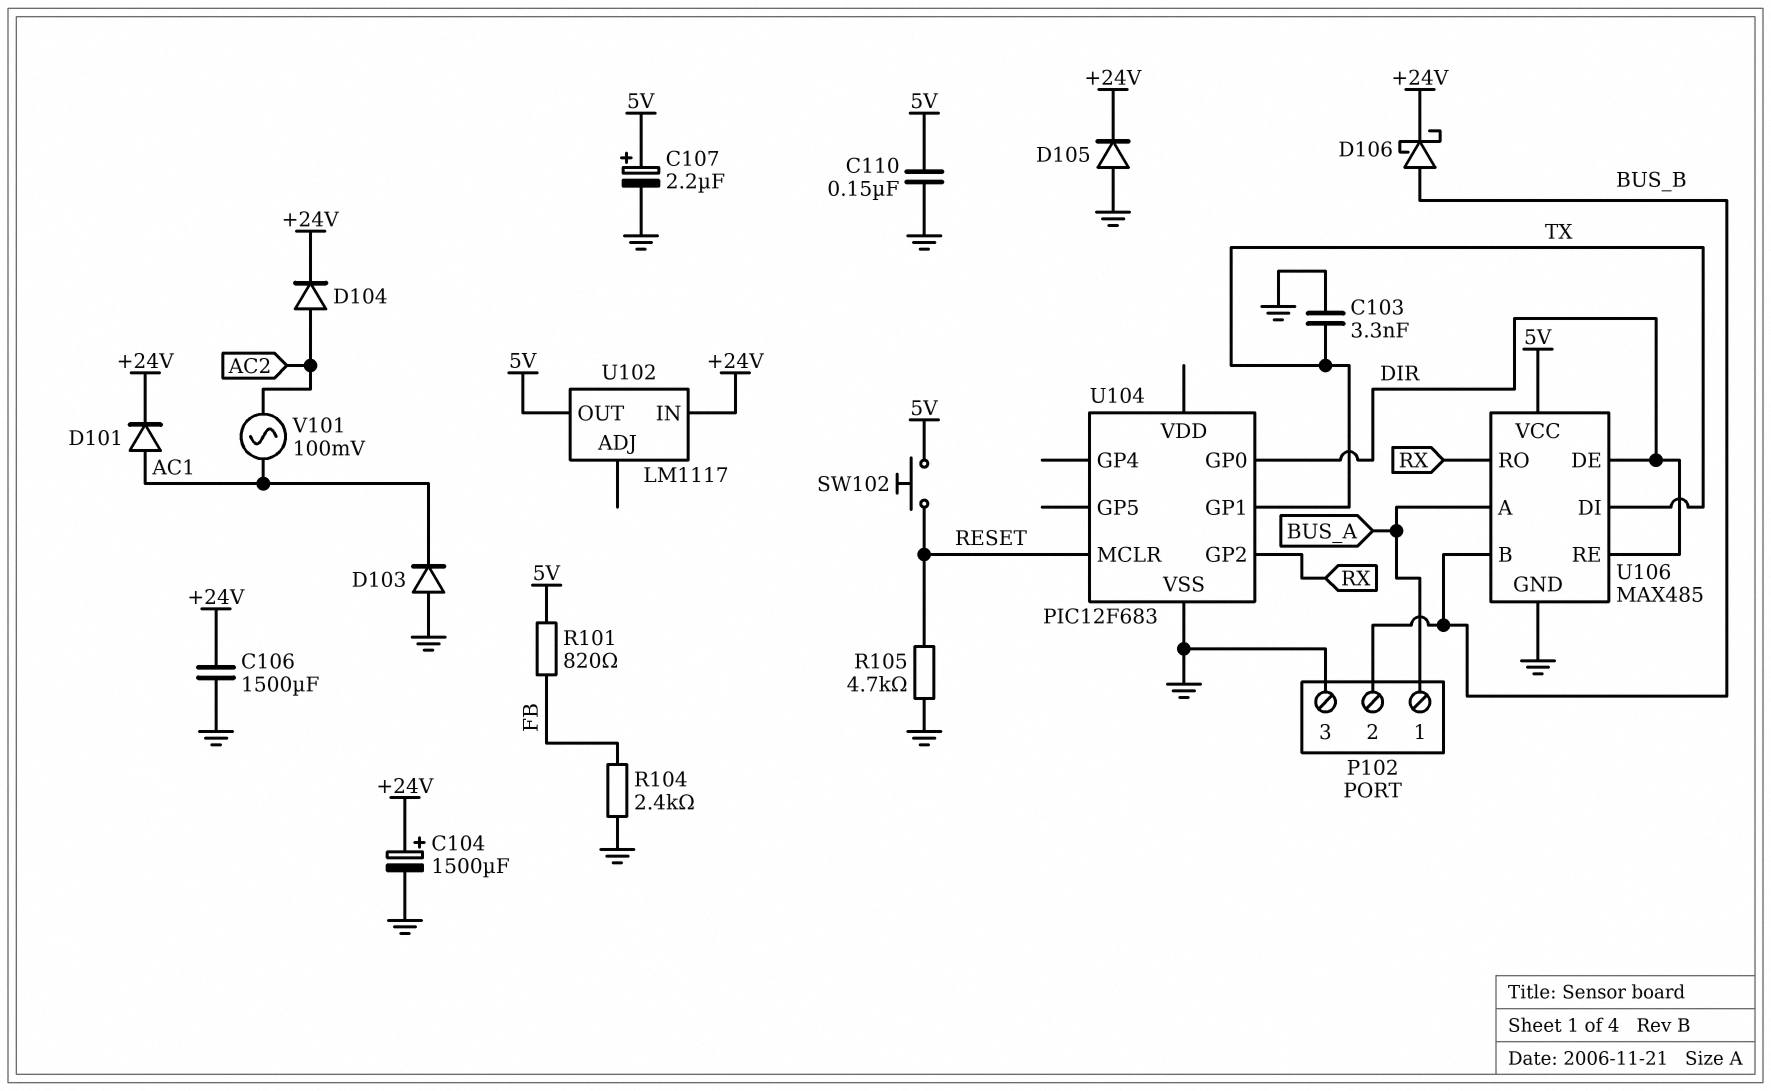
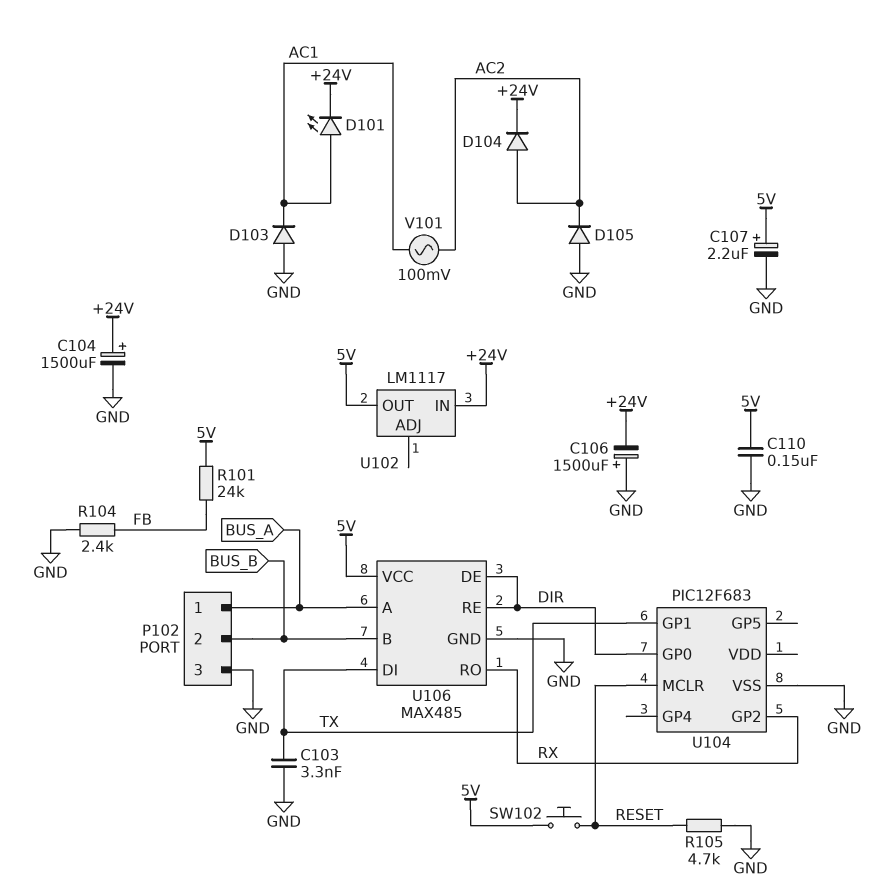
C106: 1500uF (+24V, GND) -> 1500uF (plus GND, minus +24V)
D101: diode (A AC1, K +24V) -> LED (A AC1, K +24V)
D105: diode (A GND, K +24V) -> diode (A GND, K AC2)
D106: schottky (A BUS_B, K +24V) -> none
R101: 820 (5V, FB) -> 24k (5V, FB)

